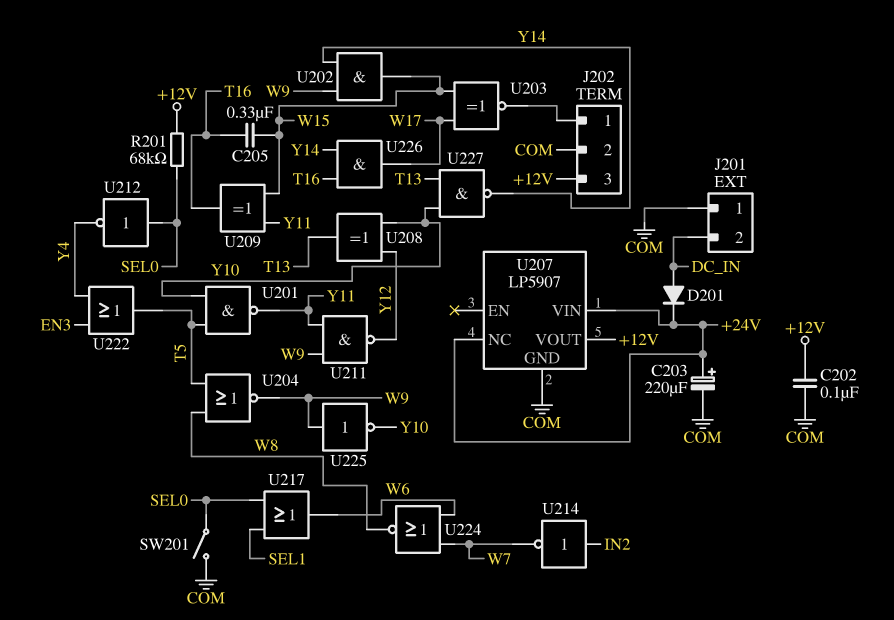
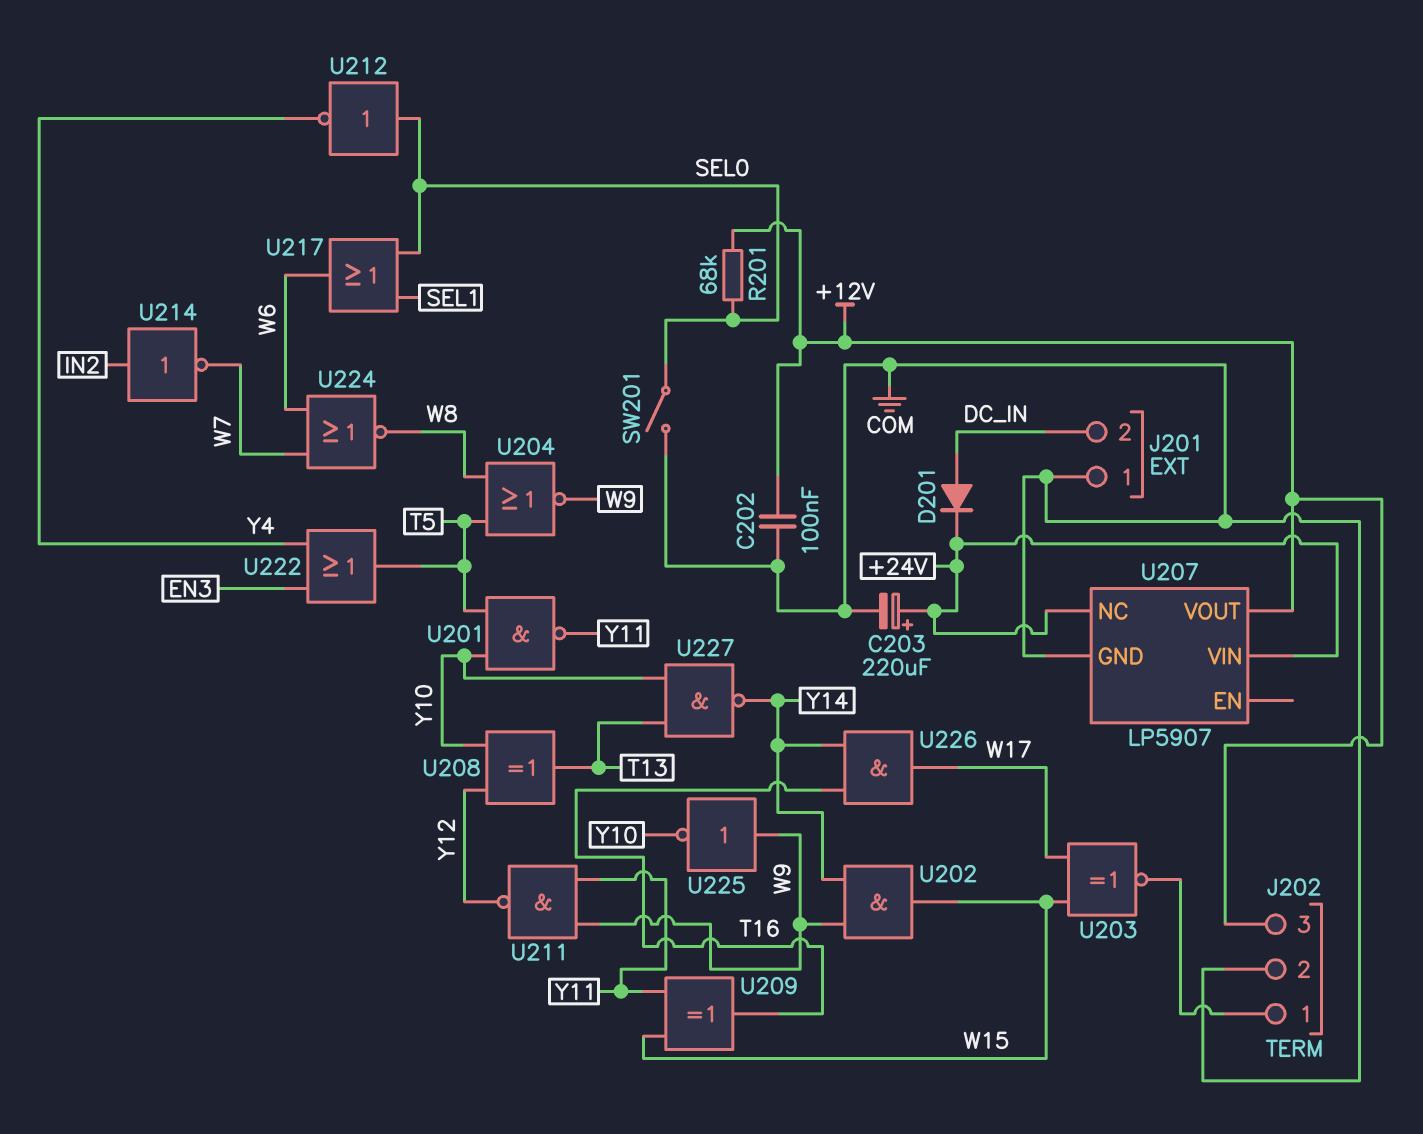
C205: 330nF (T16, W15) -> none

